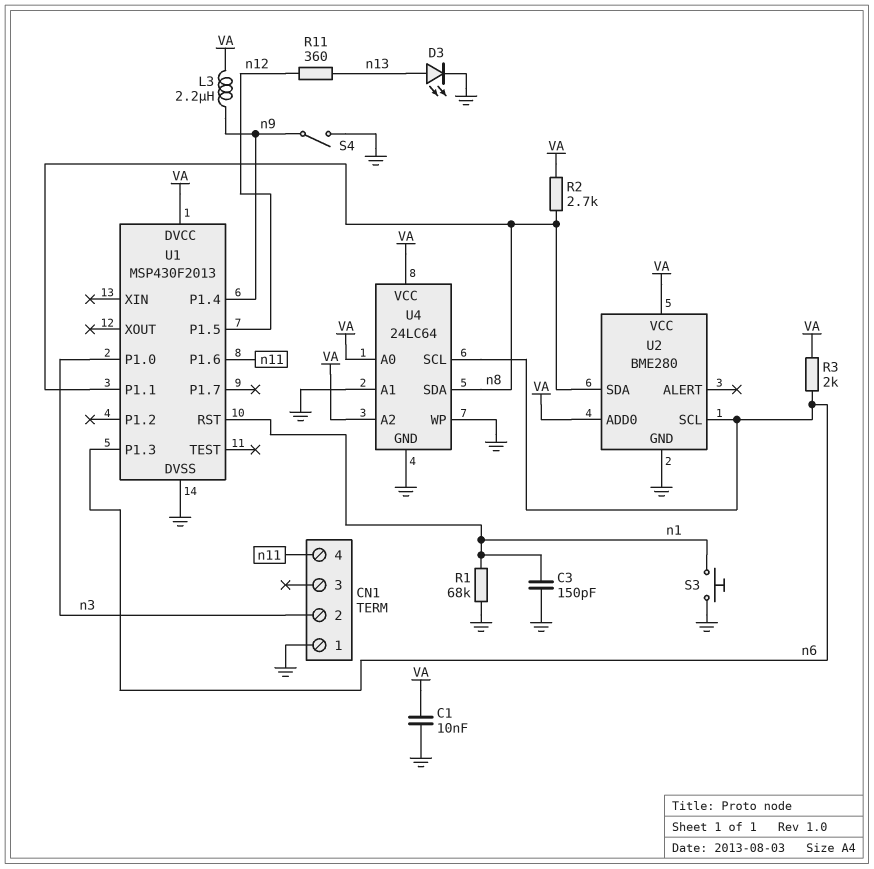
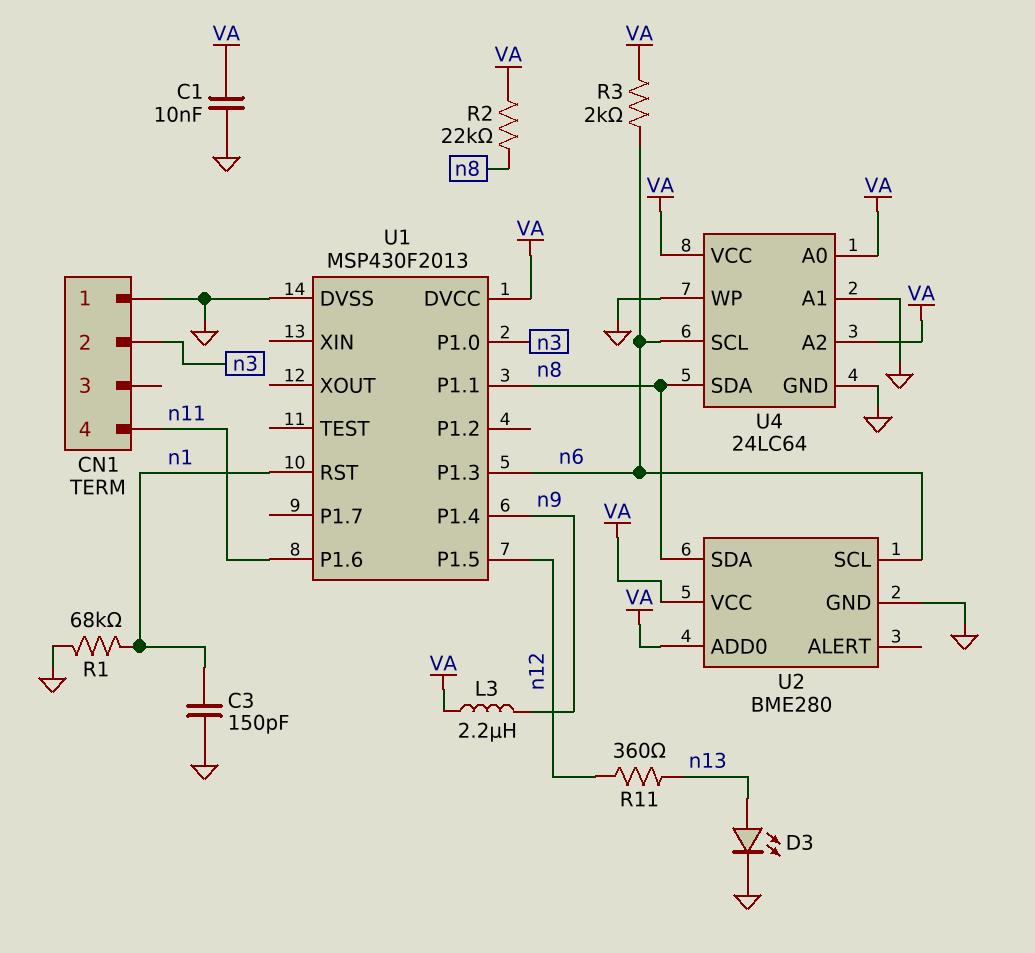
R2: 2.7k (VA, n8) -> 22k (VA, n8)
S3: button (GND, n1) -> none
S4: switch (GND, n9) -> none

